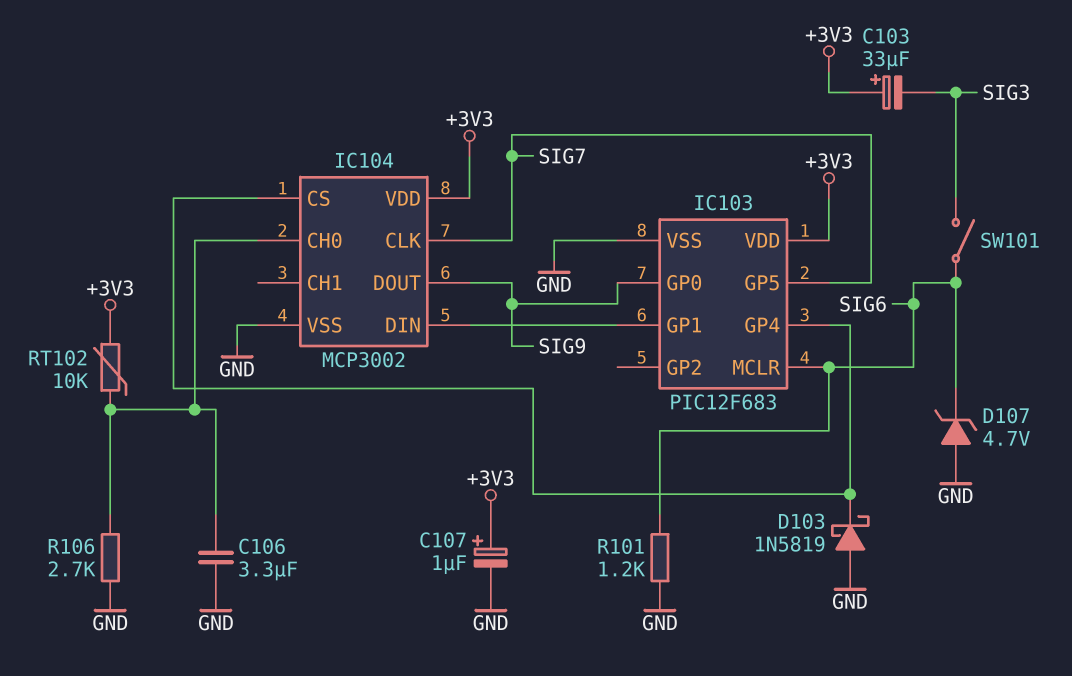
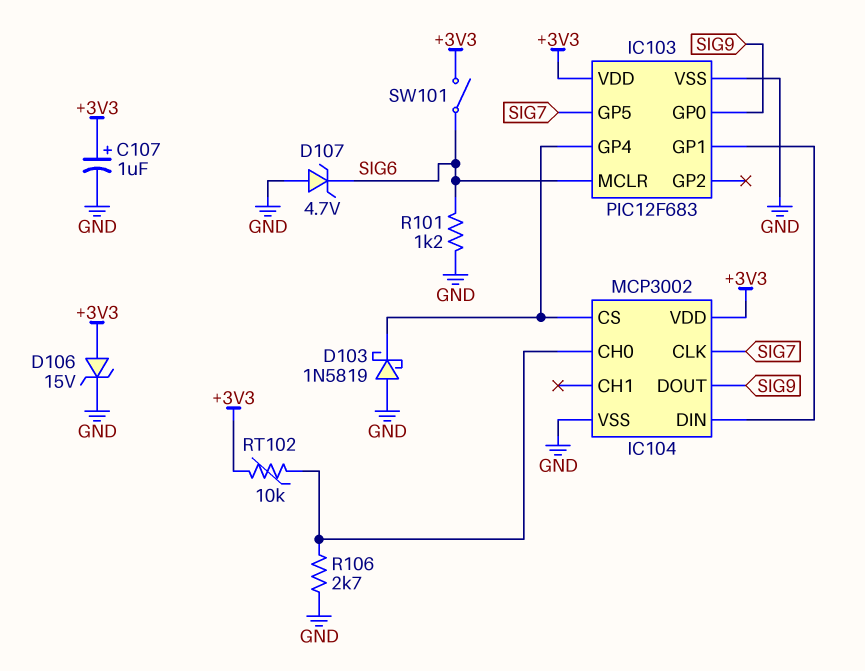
C103: 33uF (plus +3V3, minus SIG3) -> none
C106: 3.3uF (GND, IC104/CH0) -> none
D106: none -> zener 15V (A +3V3, K GND)
SW101: switch (SIG3, SIG6) -> switch (+3V3, SIG6)

